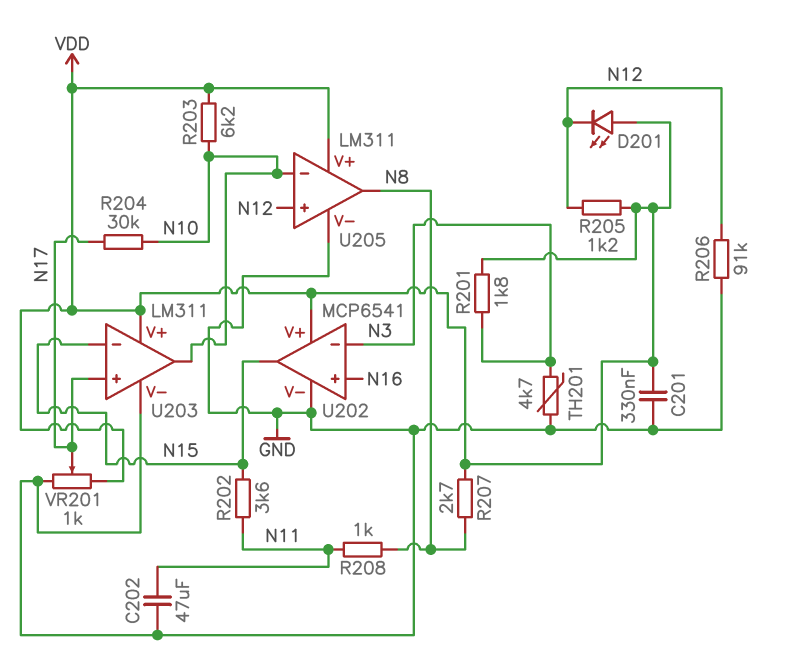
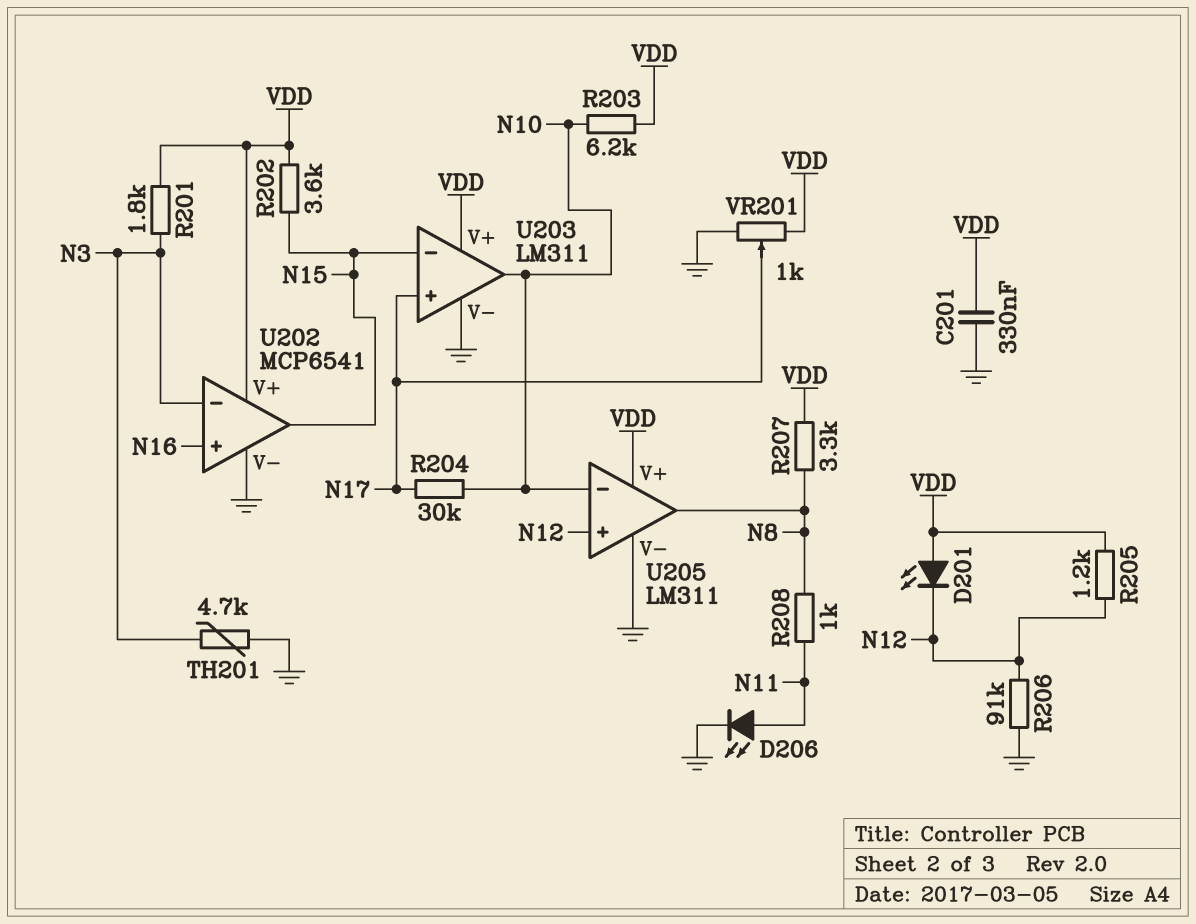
C202: 47uF (GND, N11) -> none
D206: none -> LED (A N11, K GND)
R202: 3.6k (N11, N15) -> 3.6k (N15, VDD)
R207: 2.7k (N8, VDD) -> 3.3k (N8, VDD)

